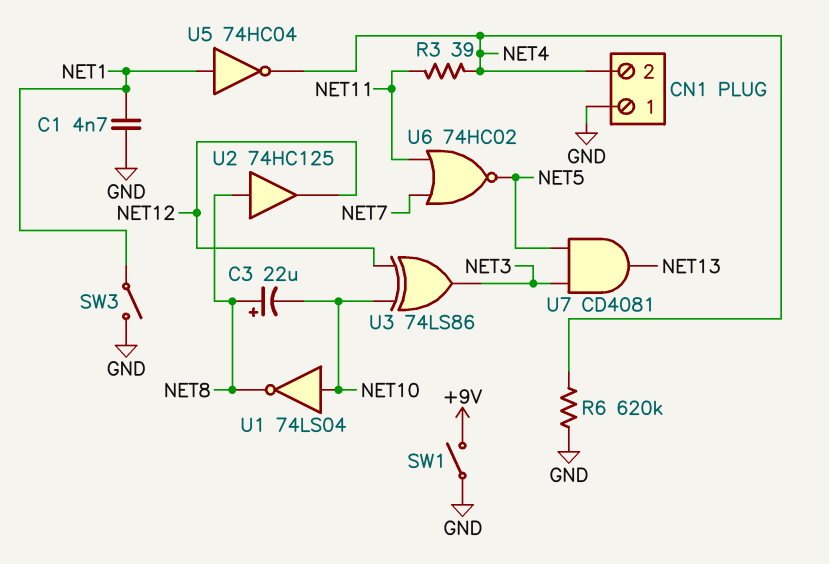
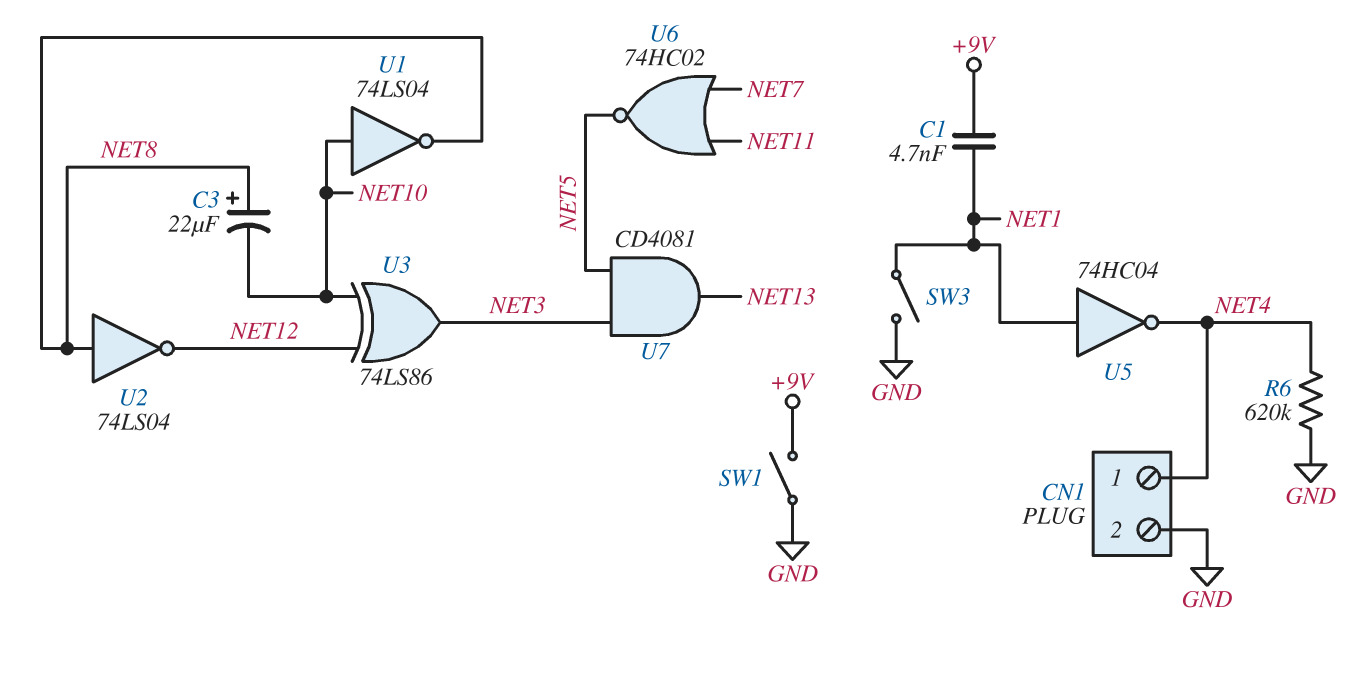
C1: 4.7nF (GND, NET1) -> 4.7nF (+9V, NET1)
CN1 pin 1: GND -> NET4
CN1 pin 2: NET4 -> GND
R3: 39 (NET4, NET11) -> none
U2: buffer 74HC125 (in NET8, out NET12) -> NOT 74LS04 (in NET8, out NET12)

